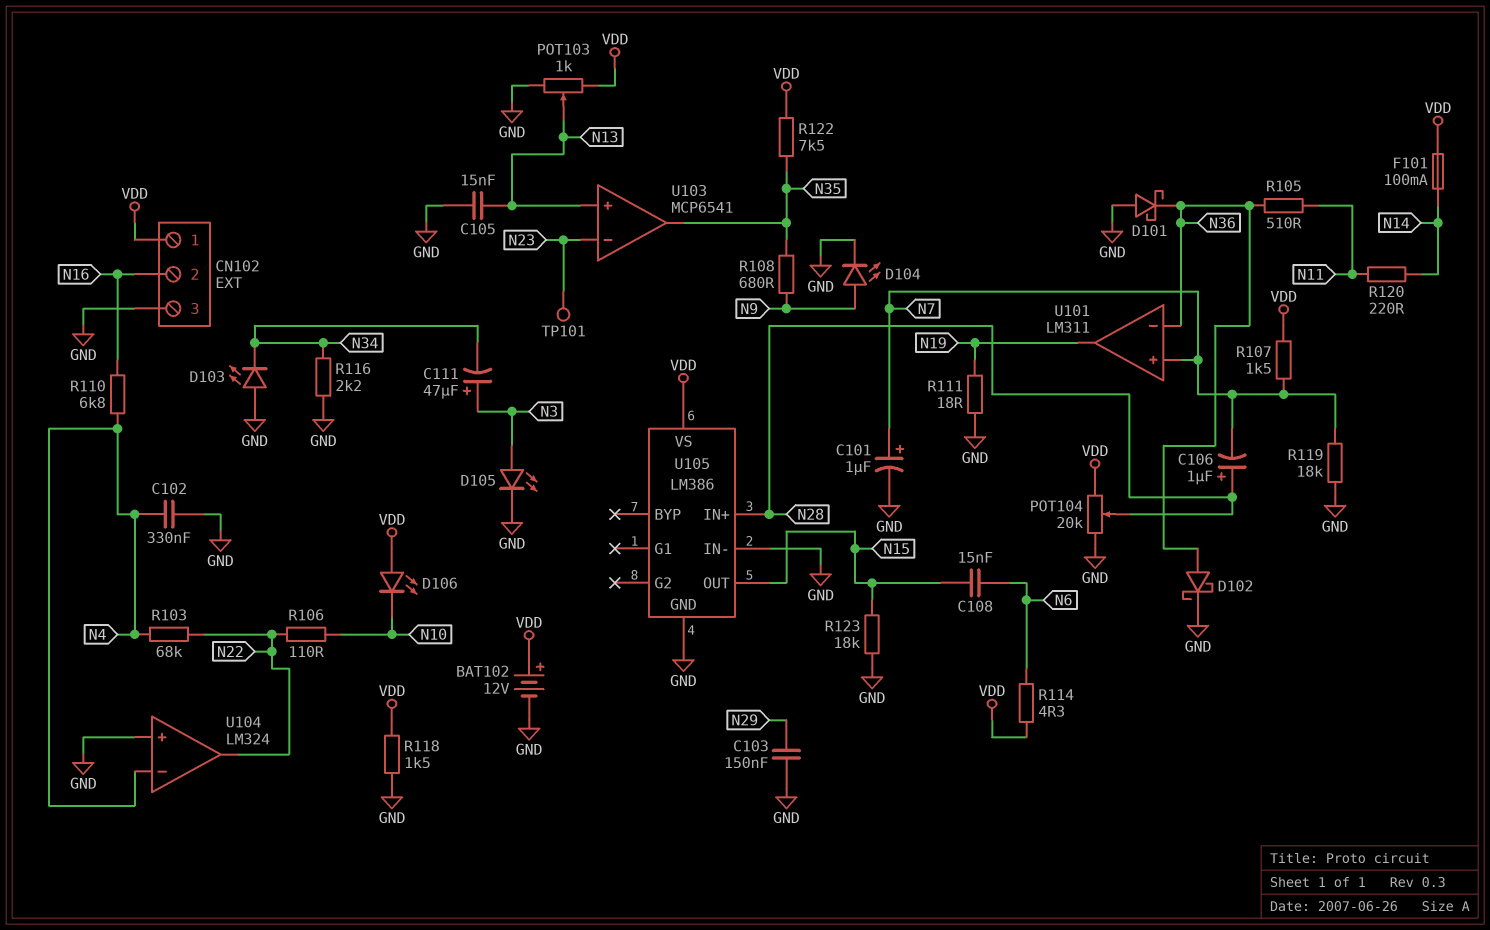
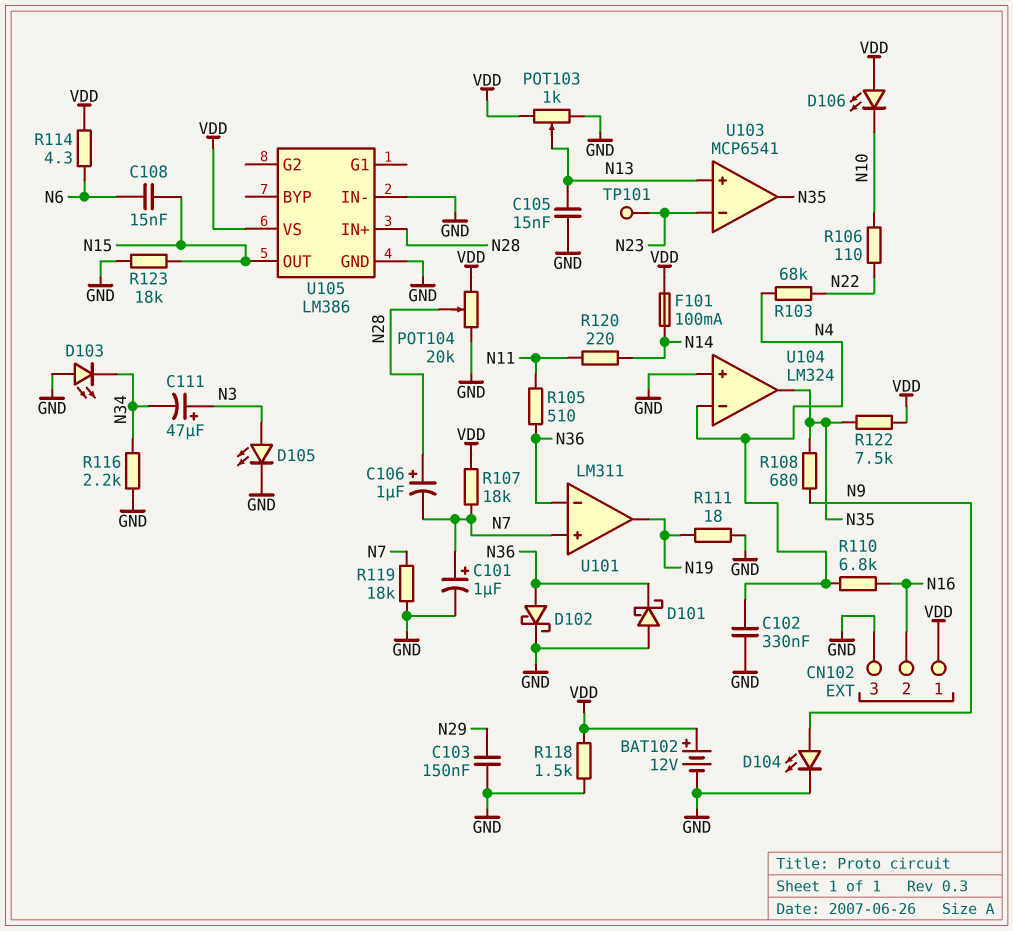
R107: 1.5k (N7, VDD) -> 18k (N7, VDD)
U104 pin out: N22 -> N35

